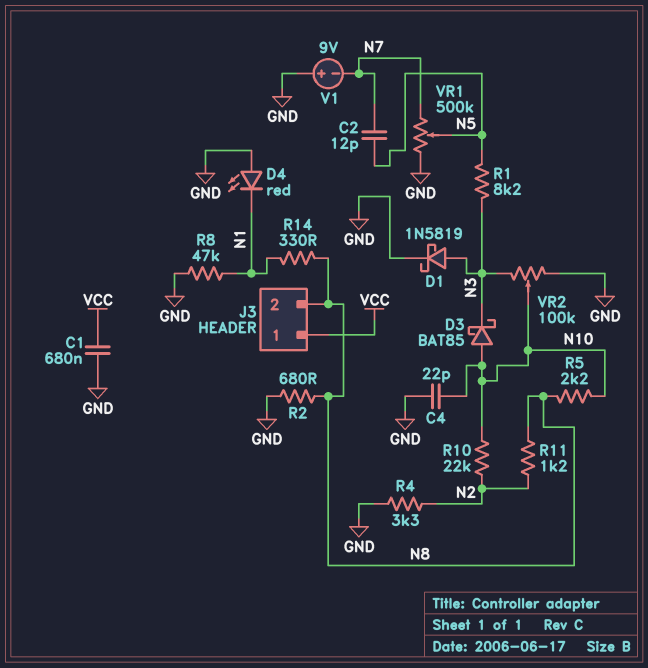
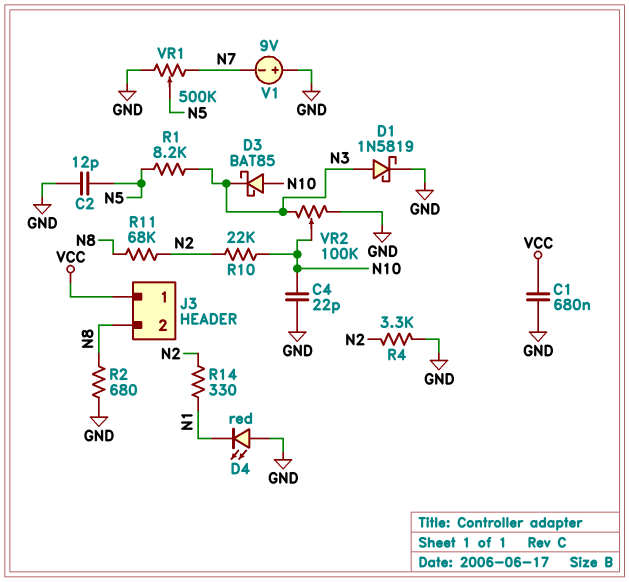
C2: 12pF (N5, N7) -> 12pF (GND, N5)
R5: 2.2k (N8, N10) -> none
R8: 47k (GND, N1) -> none
R11: 1.2k (N2, N8) -> 68k (N2, N8)
R14: 330 (N1, N8) -> 330 (N1, N2)

